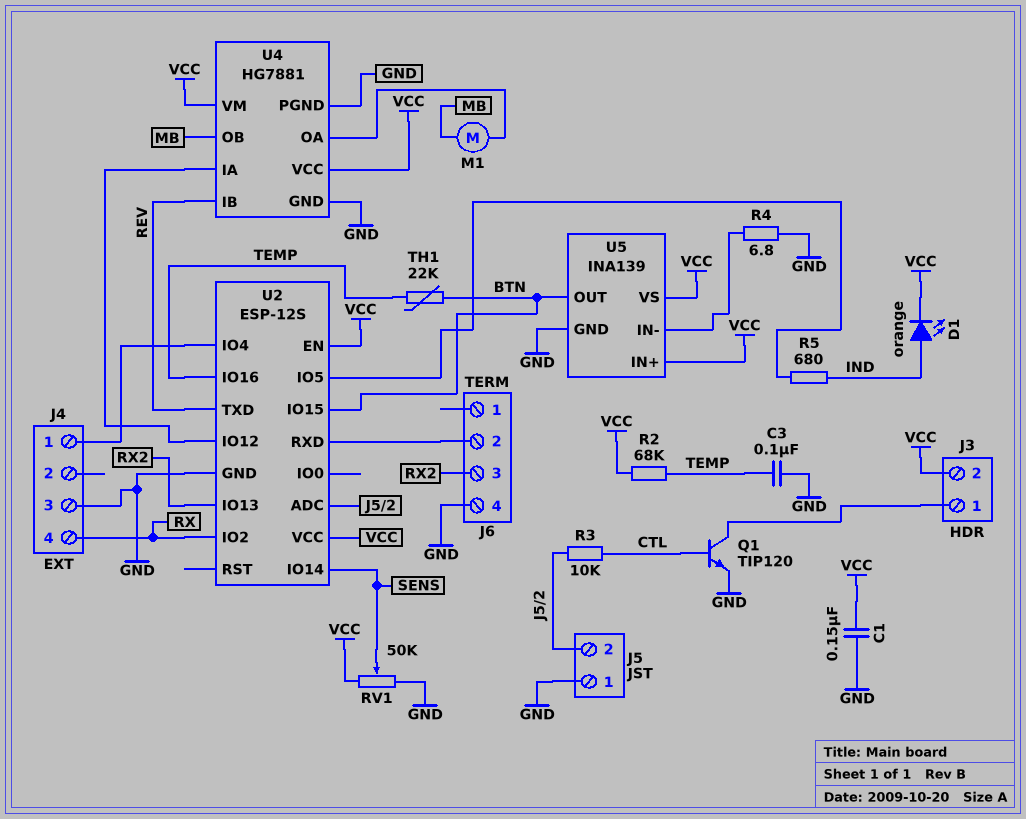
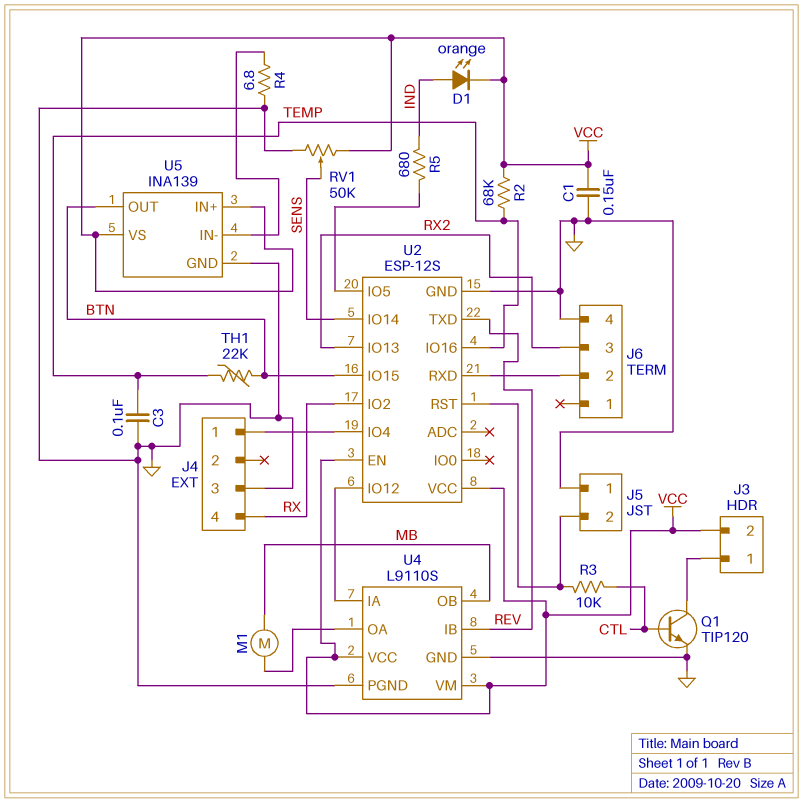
U2 pin ADC: J5/2 -> none
U2 pin RST: none -> J5/2
U4: HG7881 -> L9110S

